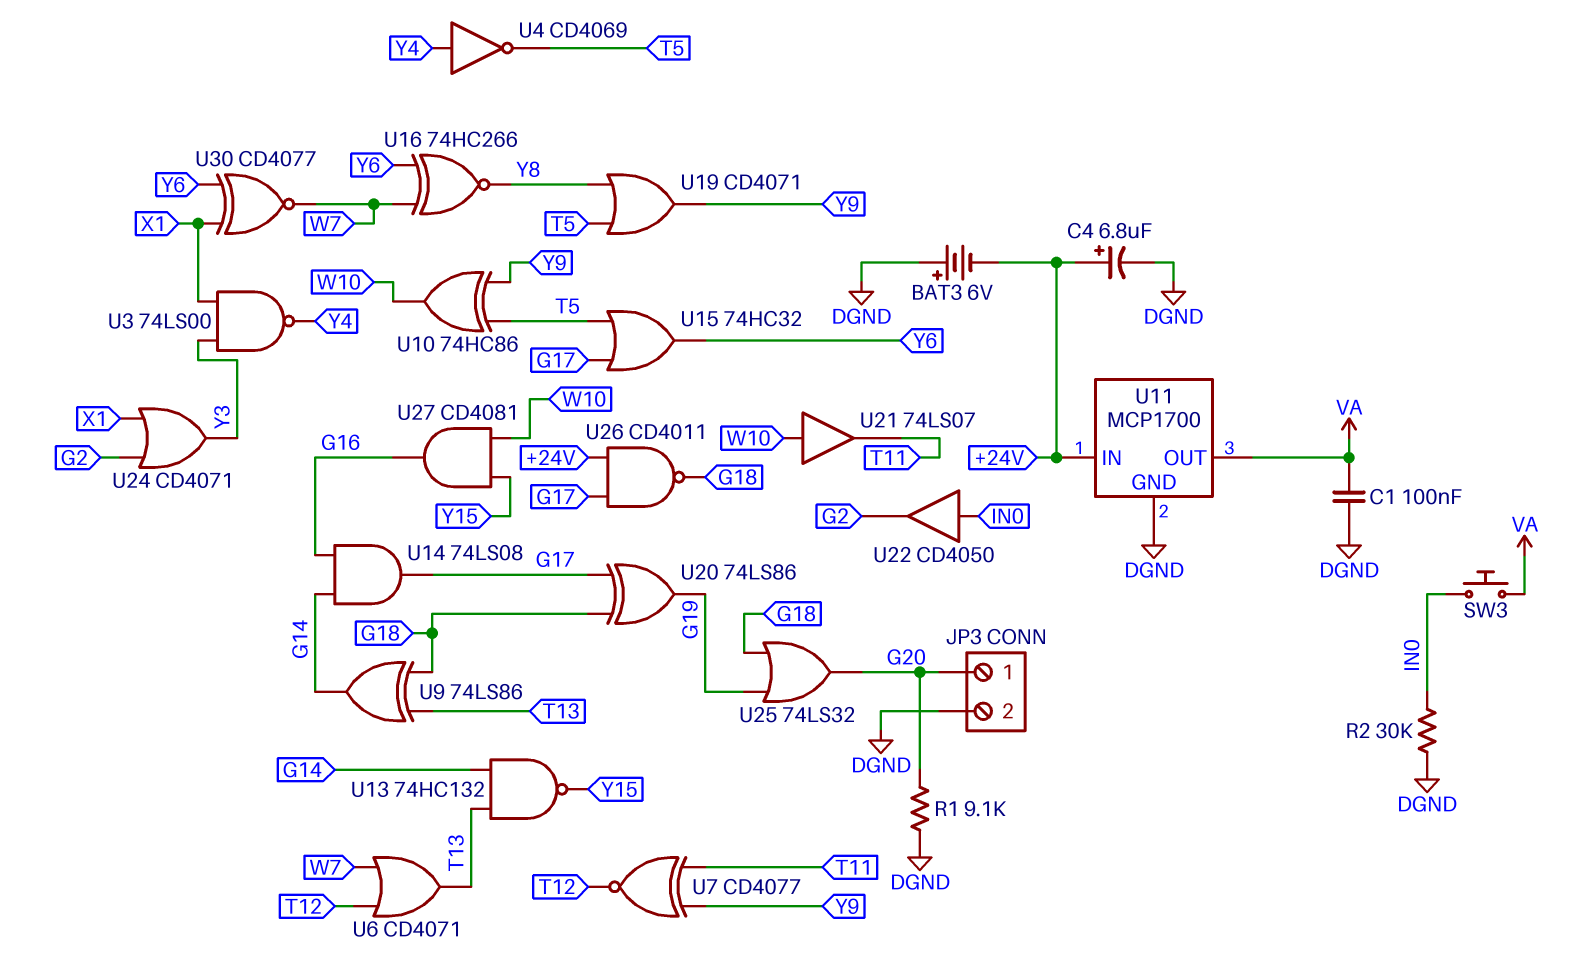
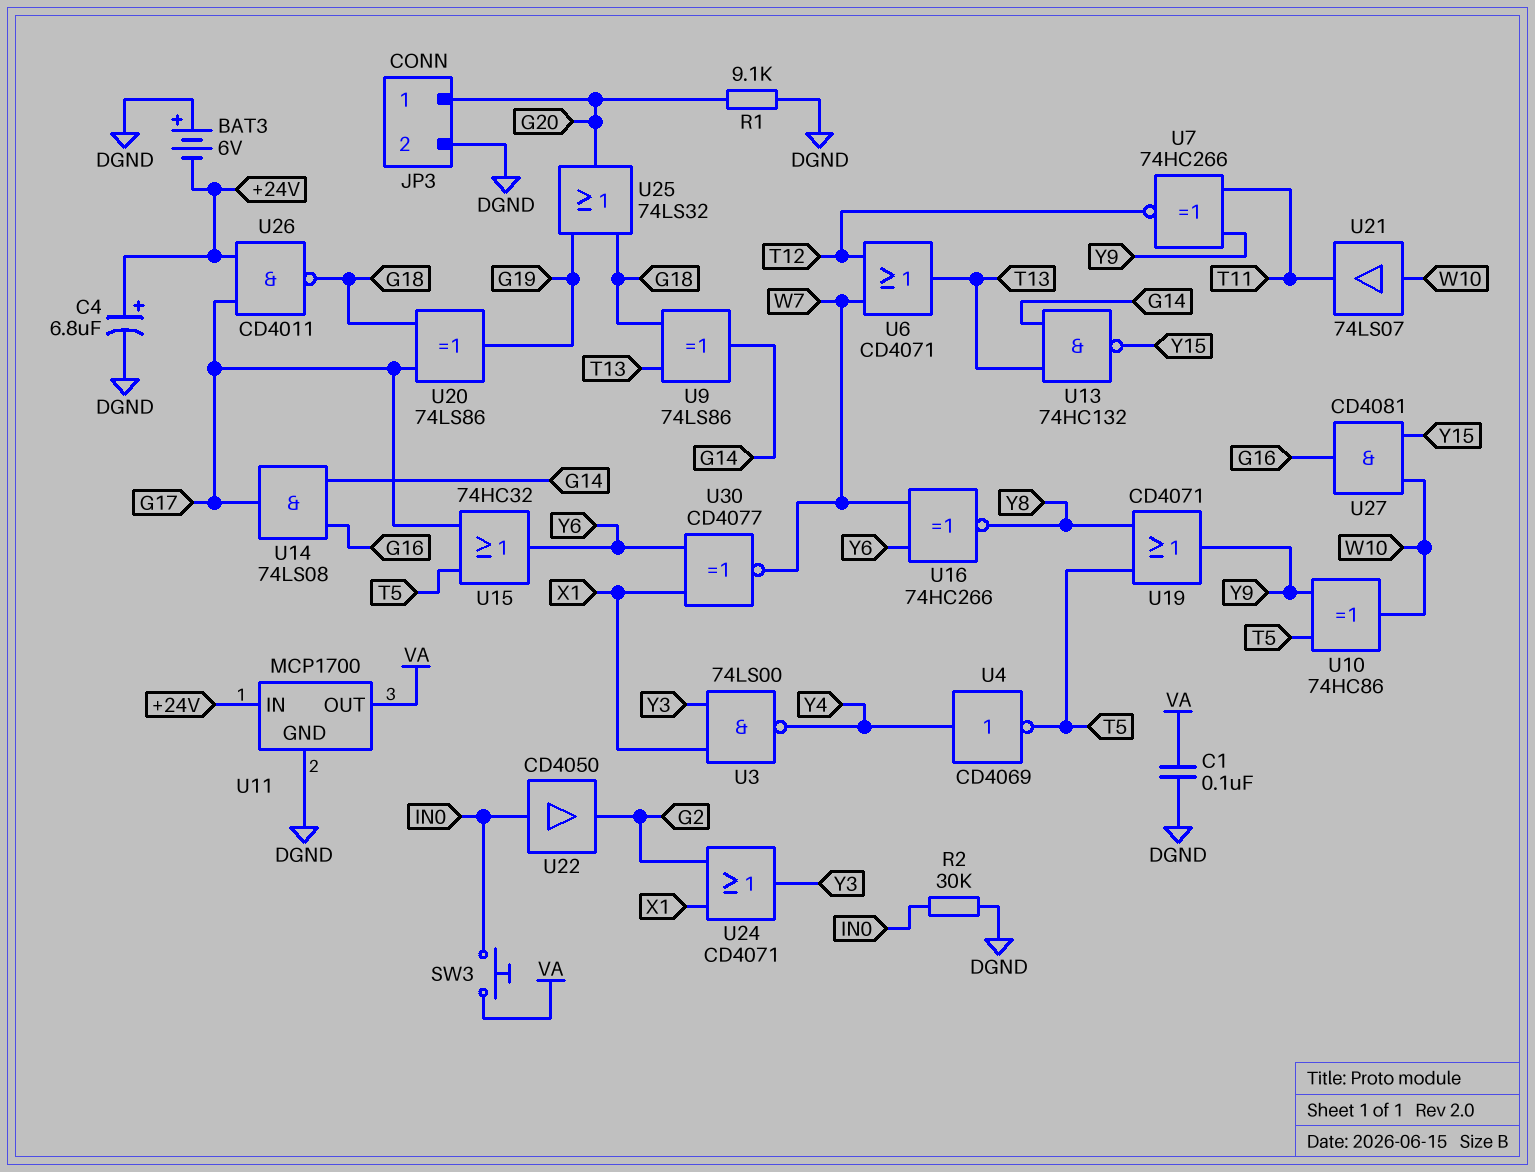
U7: XNOR CD4077 (in T11, in Y9, out T12) -> XNOR 74HC266 (in T11, in Y9, out T12)

